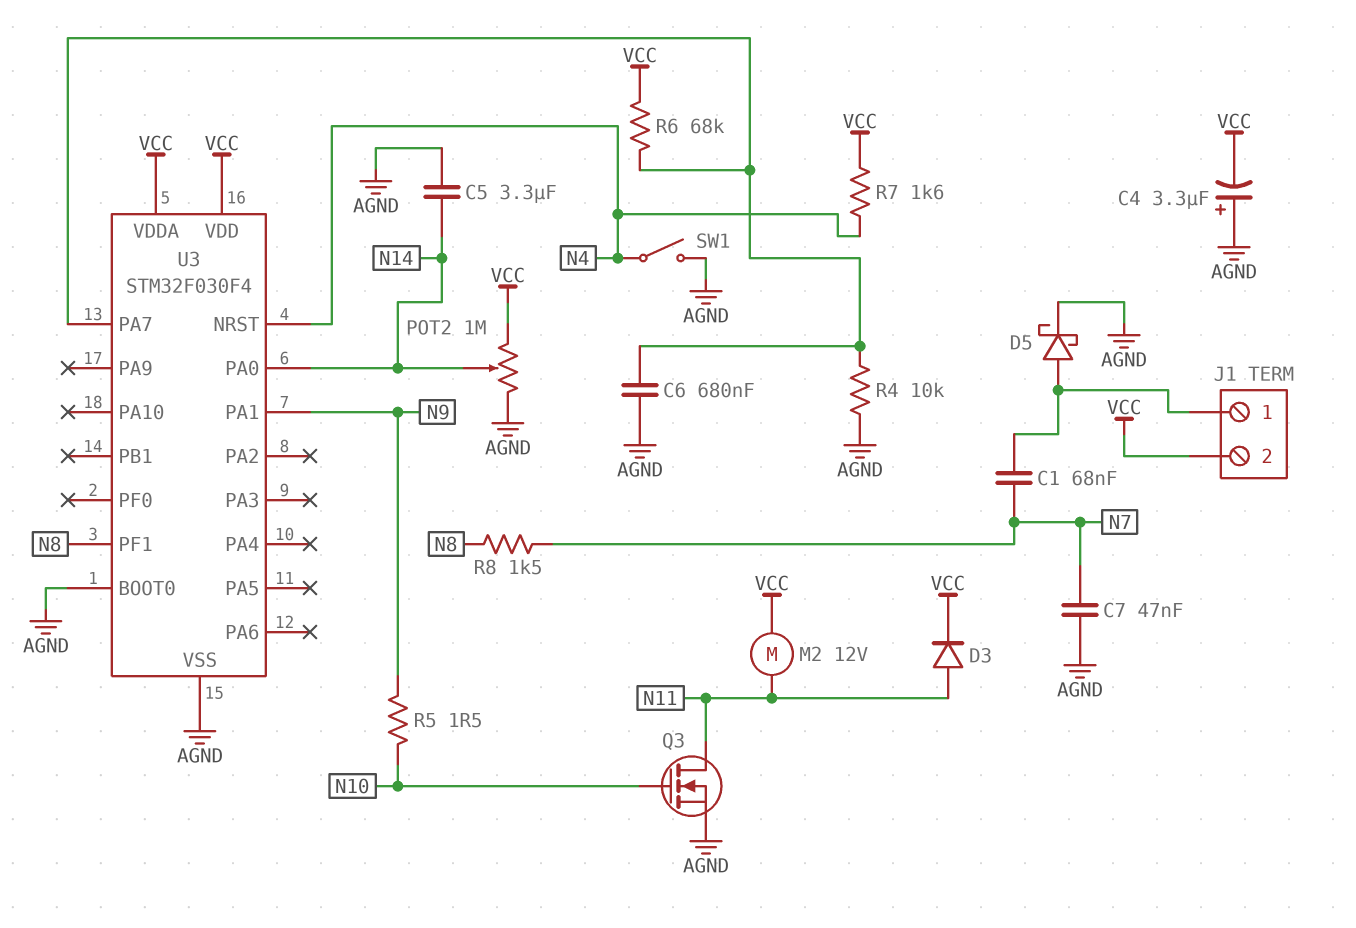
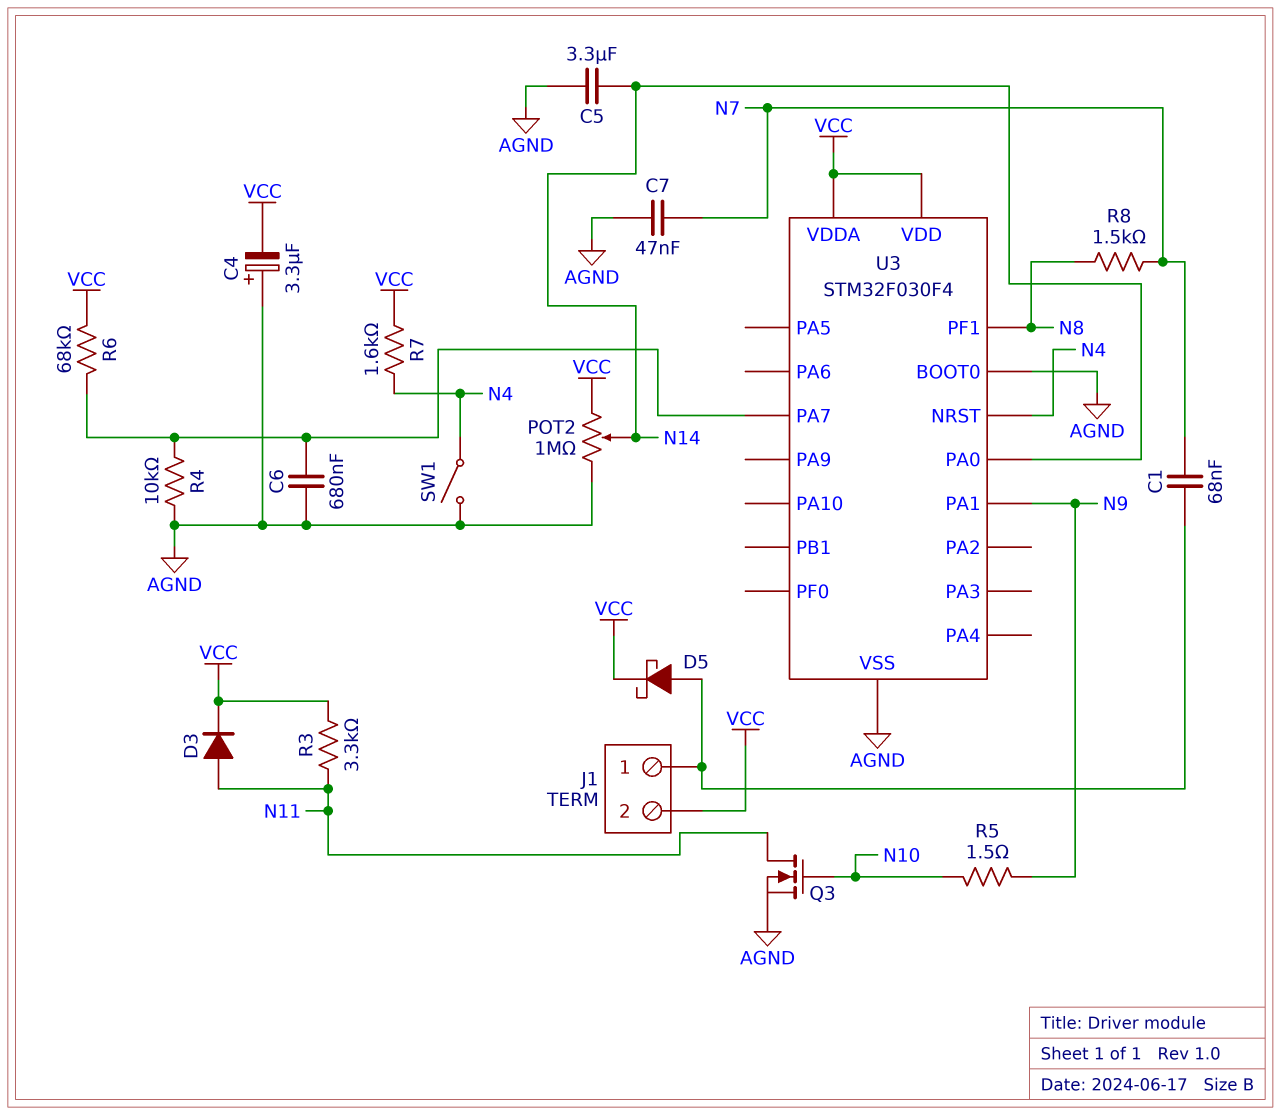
D5: schottky (A J1/1, K AGND) -> schottky (A J1/1, K VCC)
M2: motor 12V (N11, VCC) -> none
R3: none -> 3.3k (N11, VCC)

